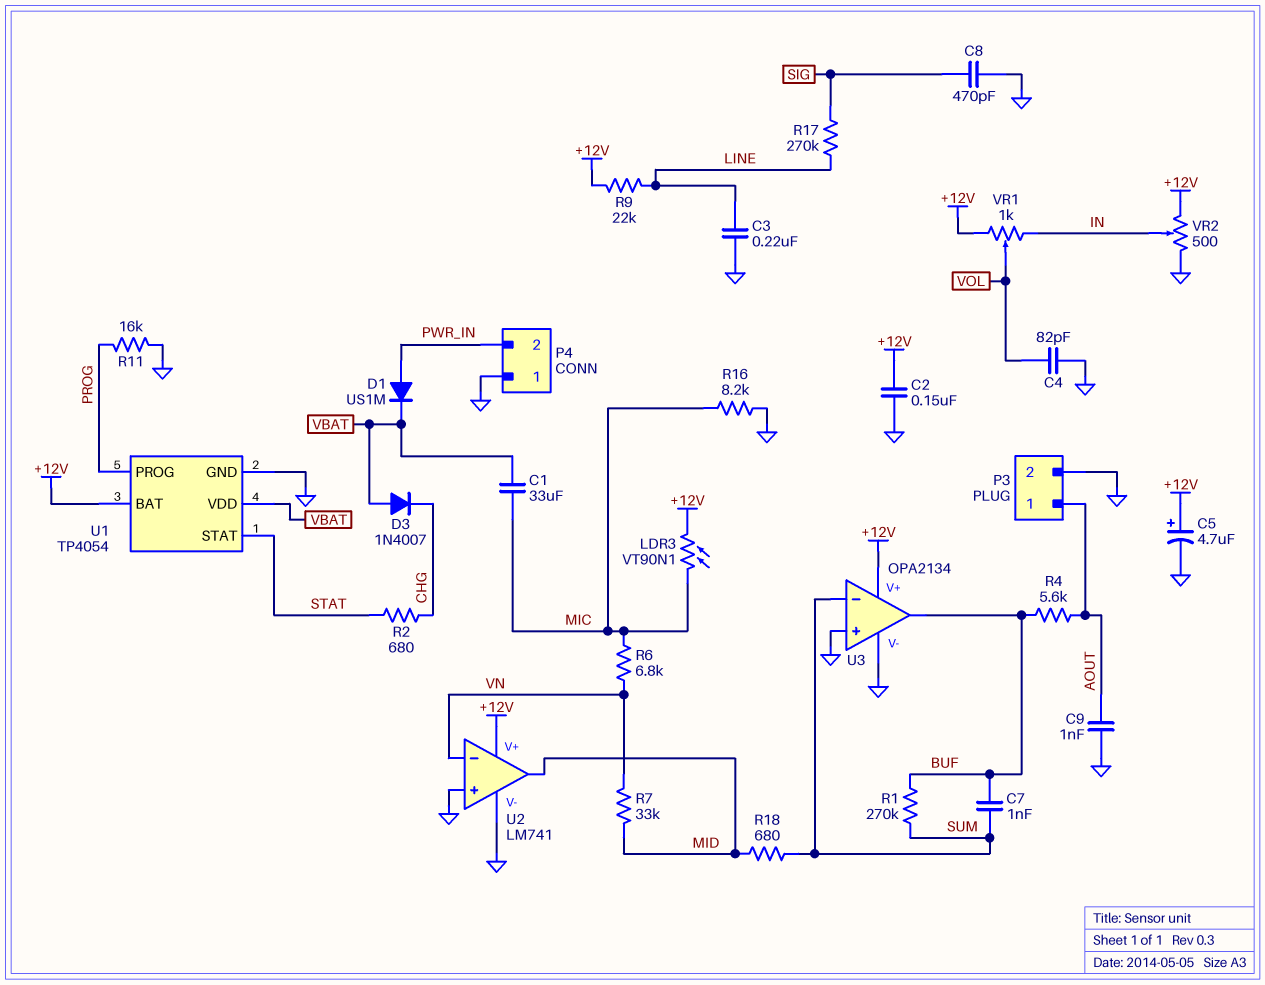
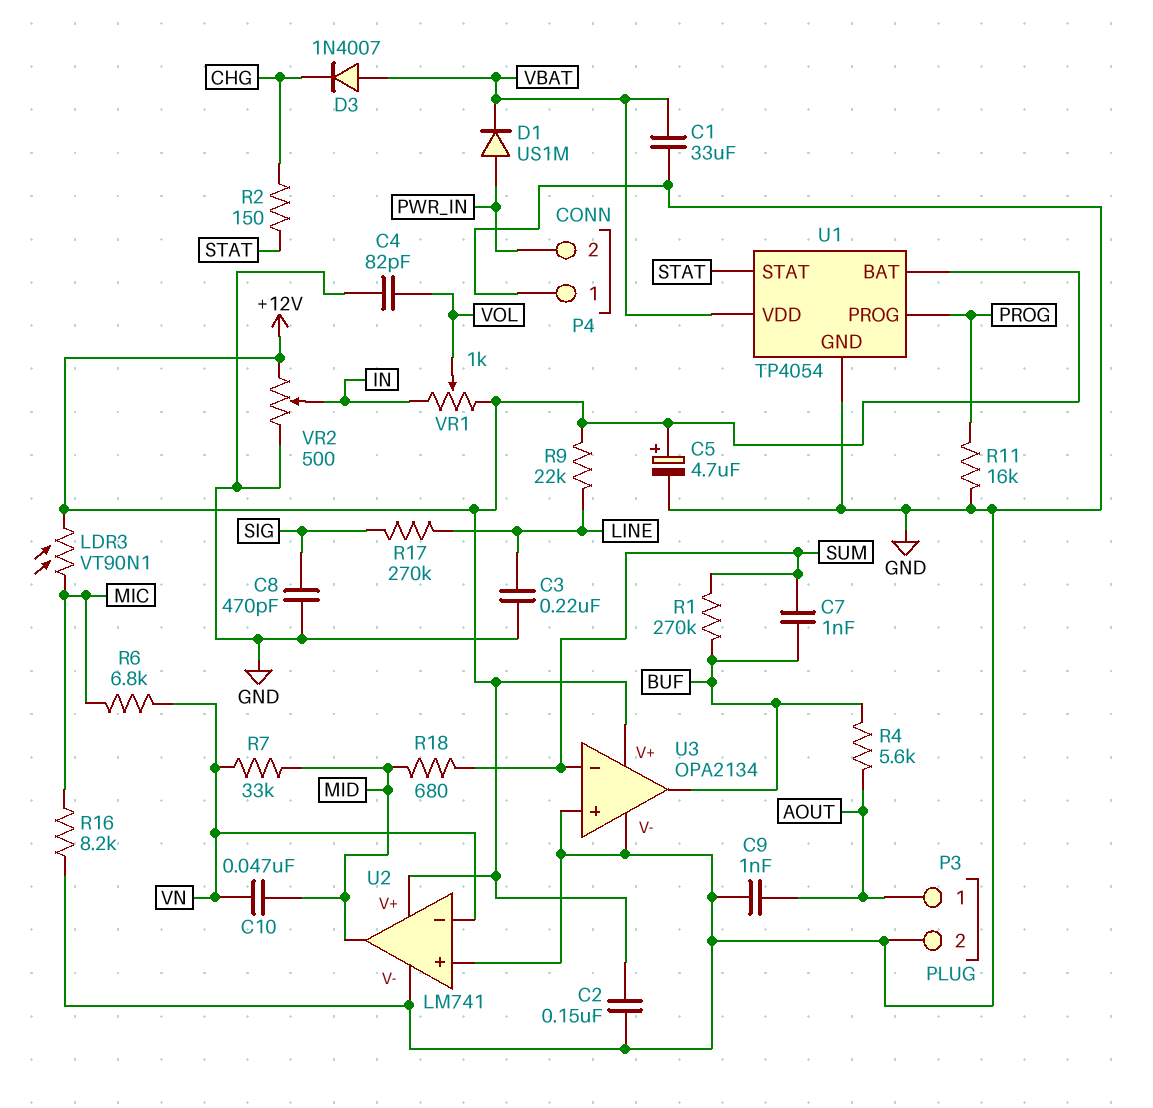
C1: 33uF (MIC, VBAT) -> 33uF (GND, VBAT)
C10: none -> 47nF (MID, VN)
R2: 680 (CHG, STAT) -> 150 (CHG, STAT)

